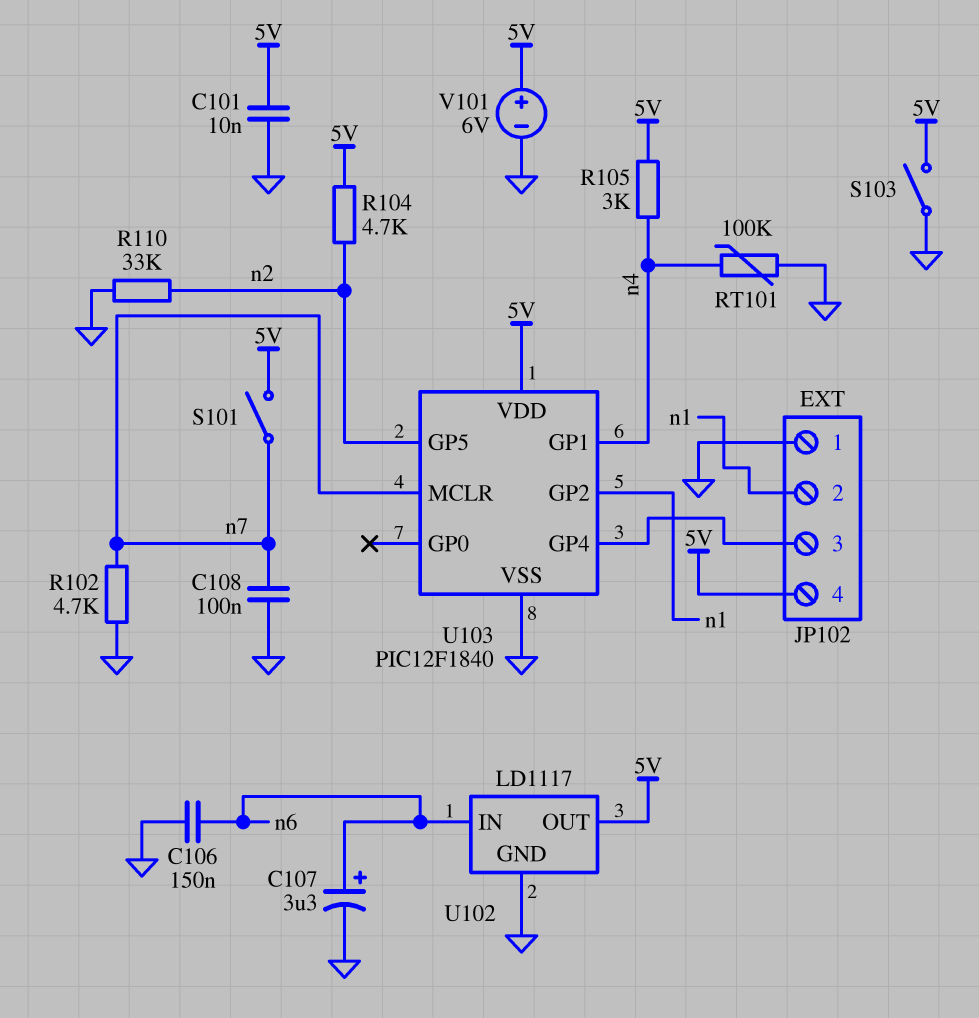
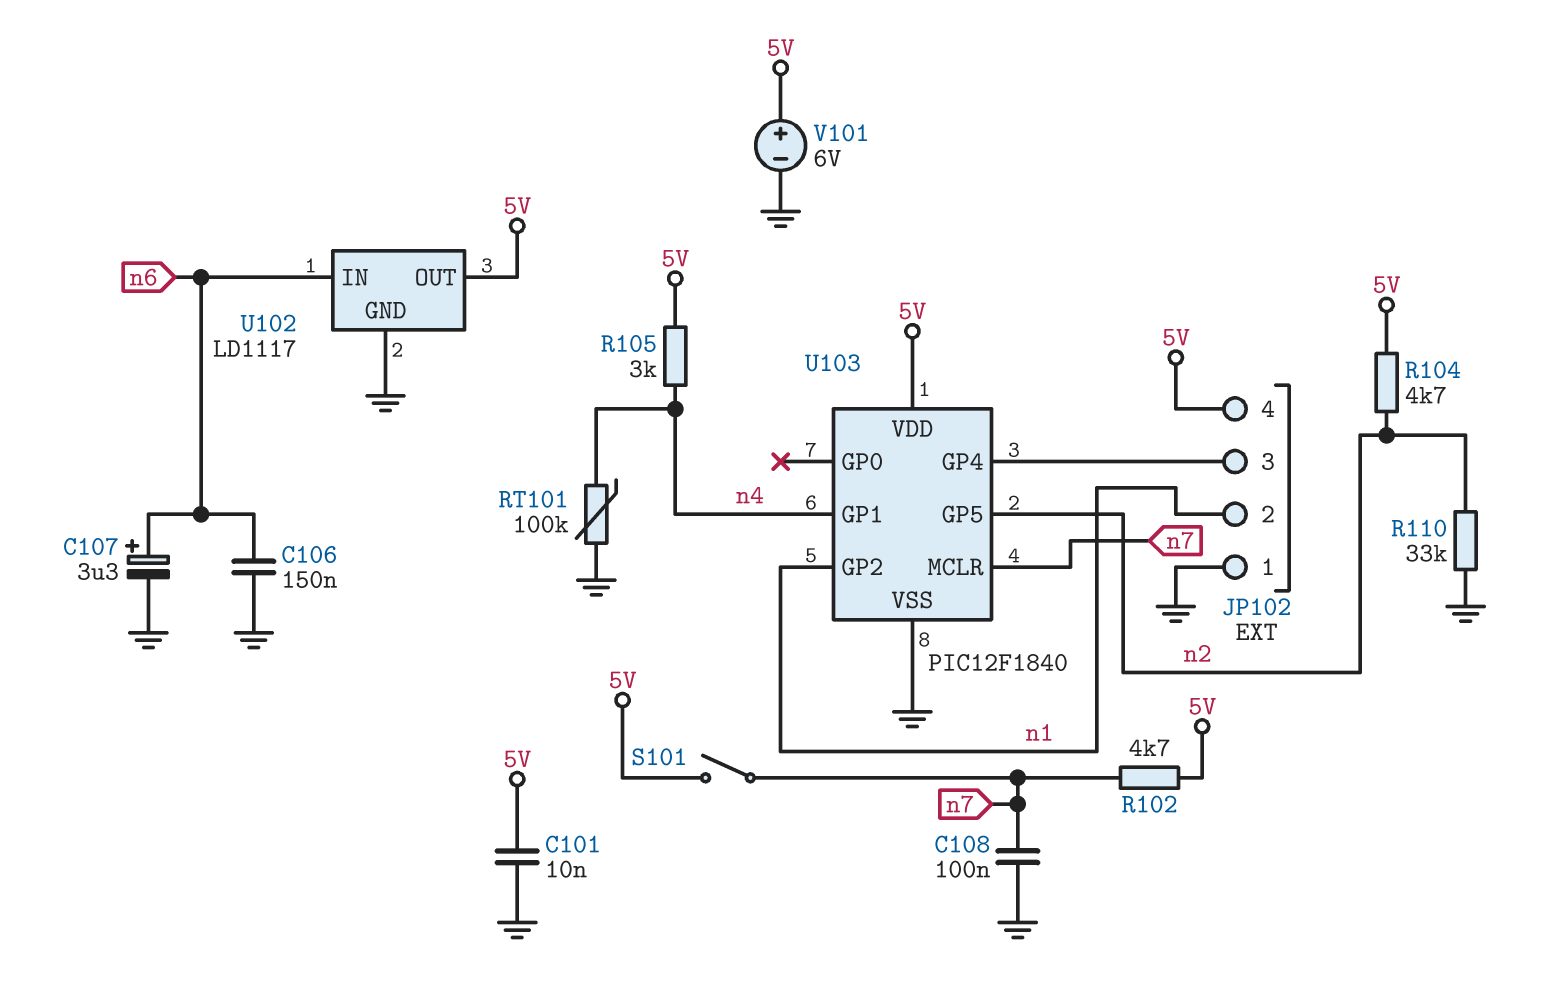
R102: 4.7k (GND, n7) -> 4.7k (5V, n7)
S103: switch (5V, GND) -> none

